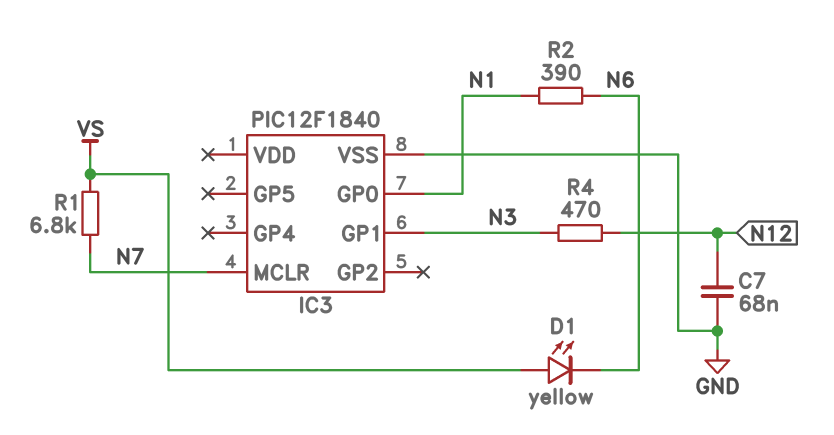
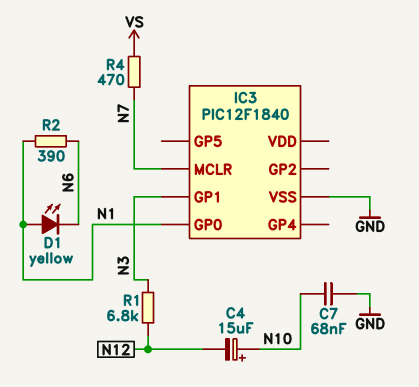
C4: none -> 15uF (plus N10, minus N12)
C7: 68nF (GND, N12) -> 68nF (GND, N10)
D1: LED yellow (A VS, K N6) -> LED yellow (A N1, K N6)
R1: 6.8k (N7, VS) -> 6.8k (N3, N12)
R4: 470 (N3, N12) -> 470 (N7, VS)

